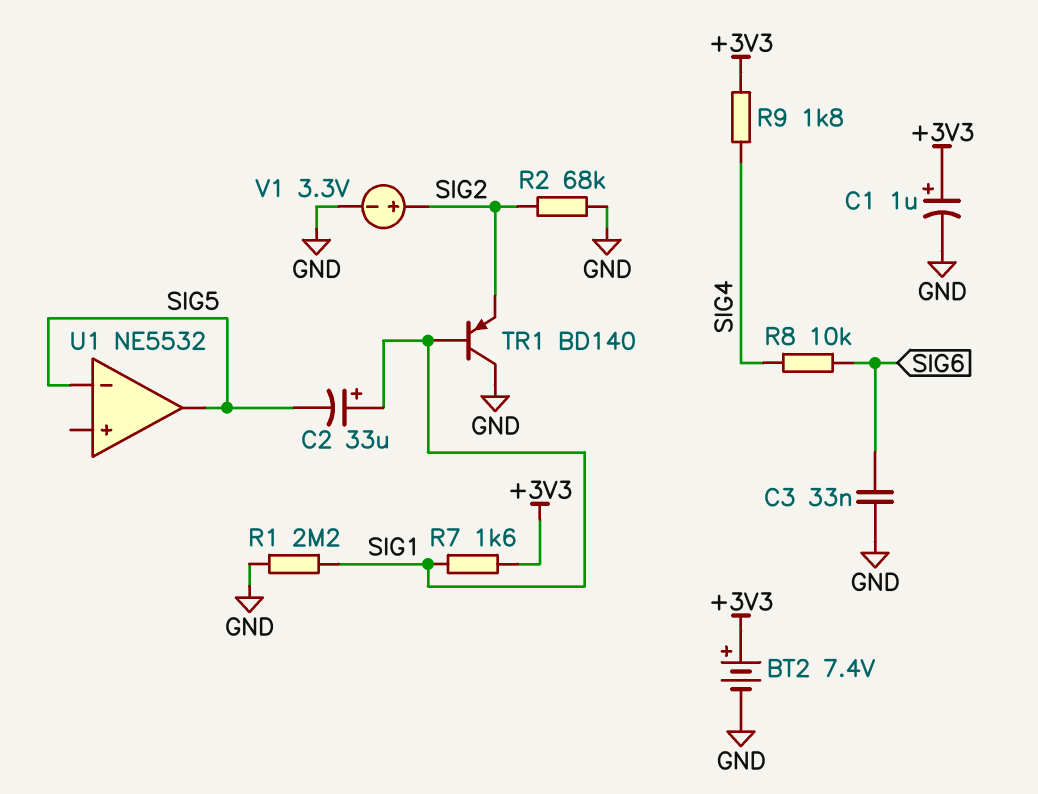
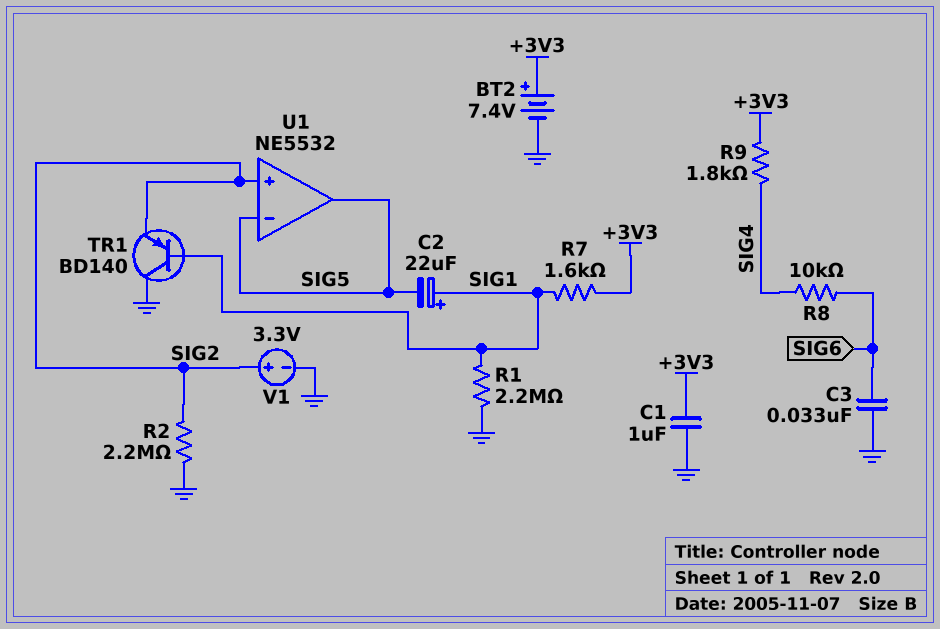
C1: 1uF (plus +3V3, minus GND) -> 1uF (+3V3, GND)
C2: 33uF (plus SIG1, minus SIG5) -> 22uF (plus SIG1, minus SIG5)
R2: 68k (GND, SIG2) -> 2.2M (GND, SIG2)
U1 pin in+: none -> SIG2

